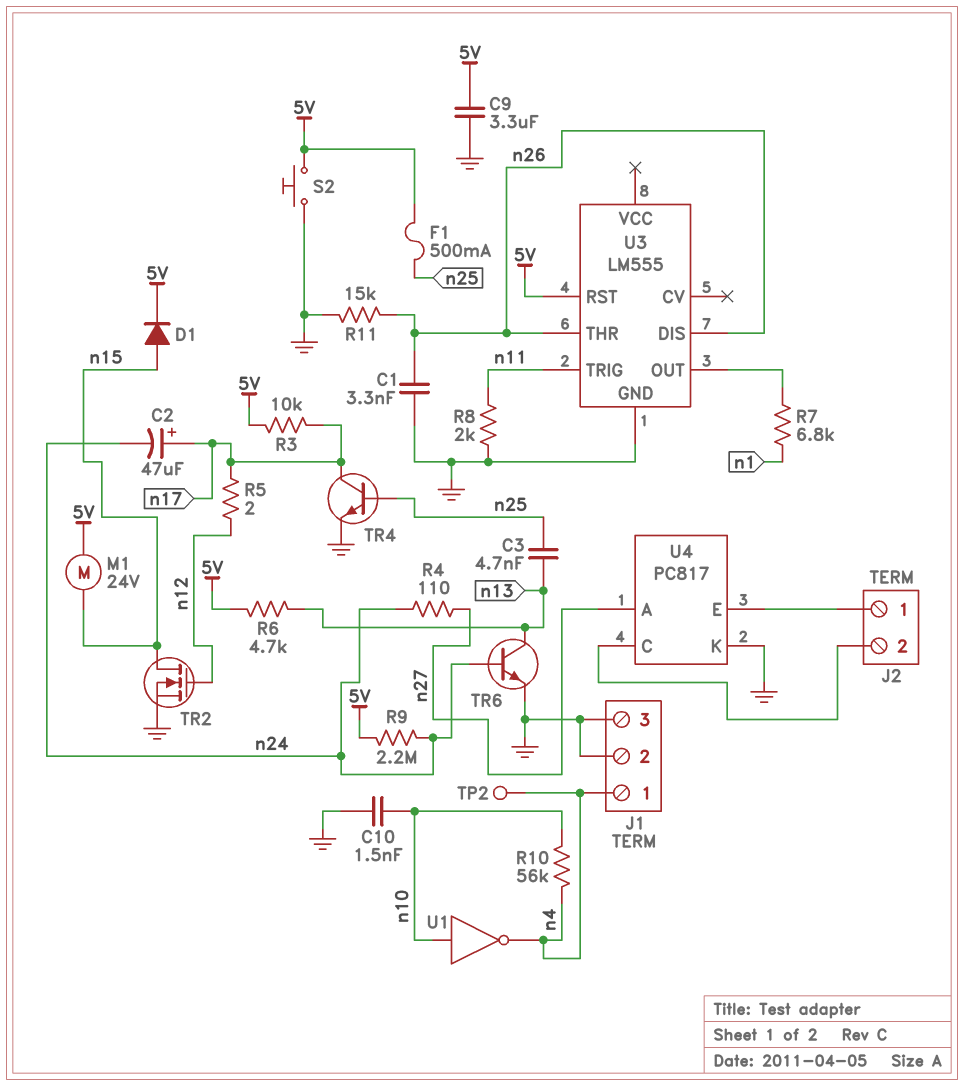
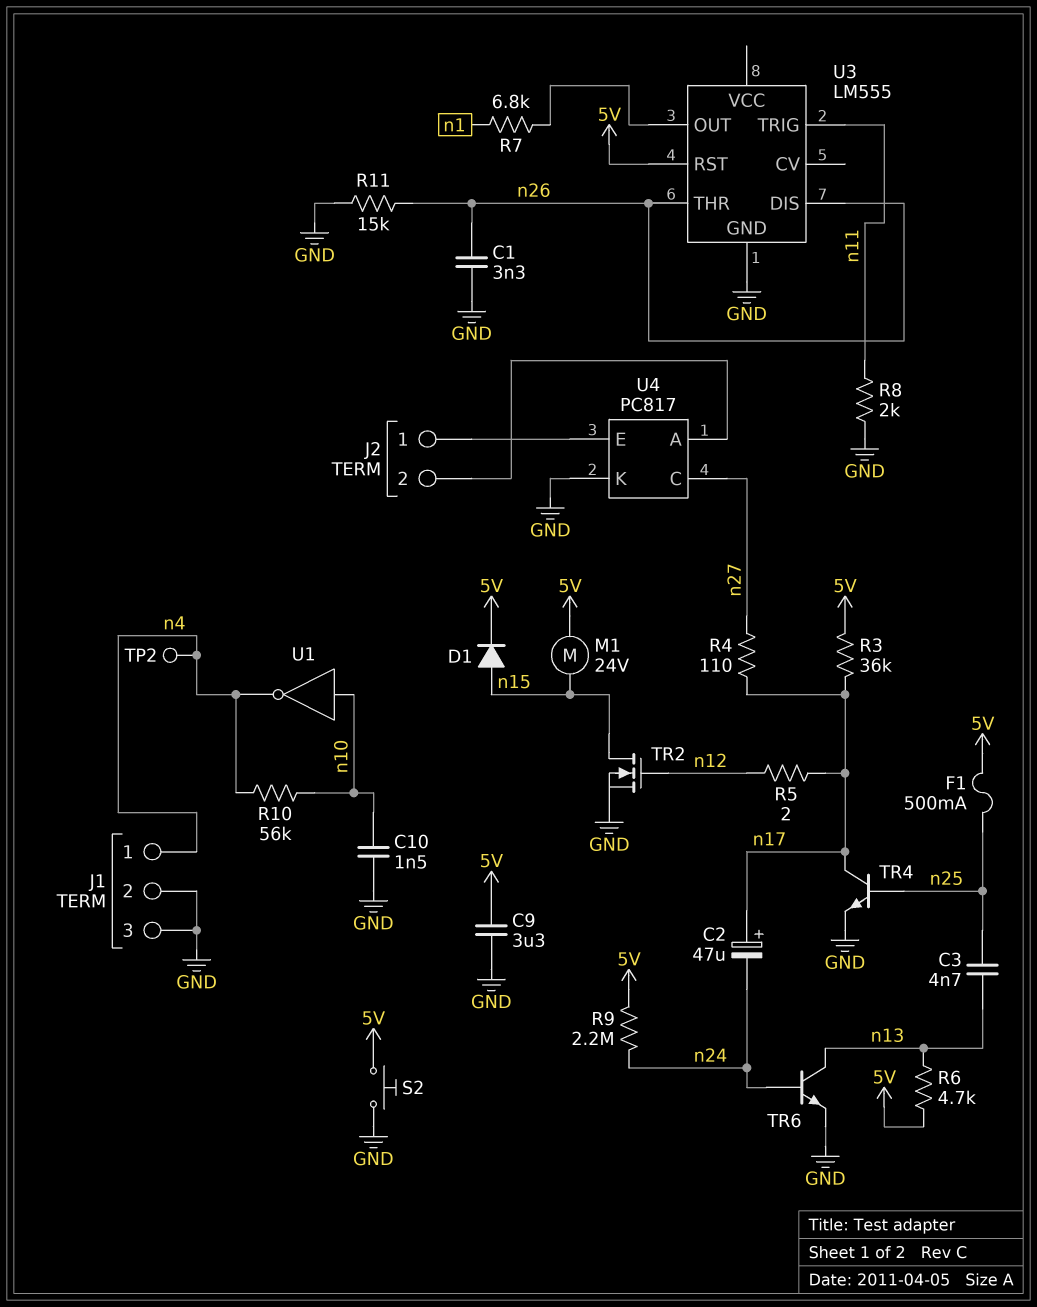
R3: 10k (5V, n17) -> 36k (5V, n17)
R4: 110 (n24, n27) -> 110 (n17, n27)
U4 pin A: n27 -> J2/2
U4 pin C: J2/2 -> n27

